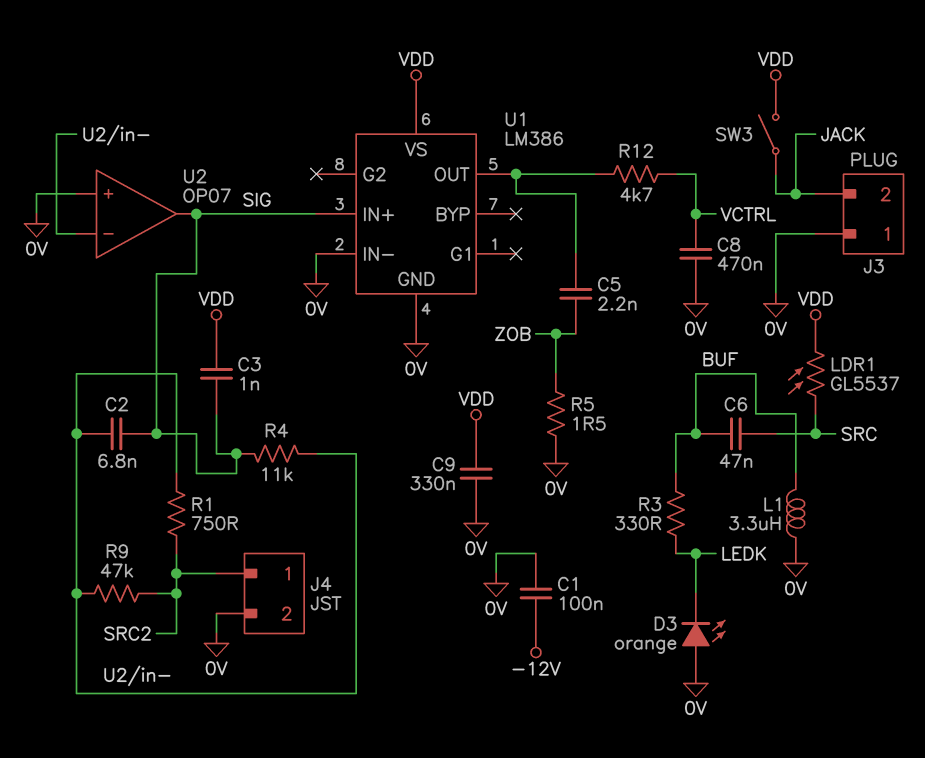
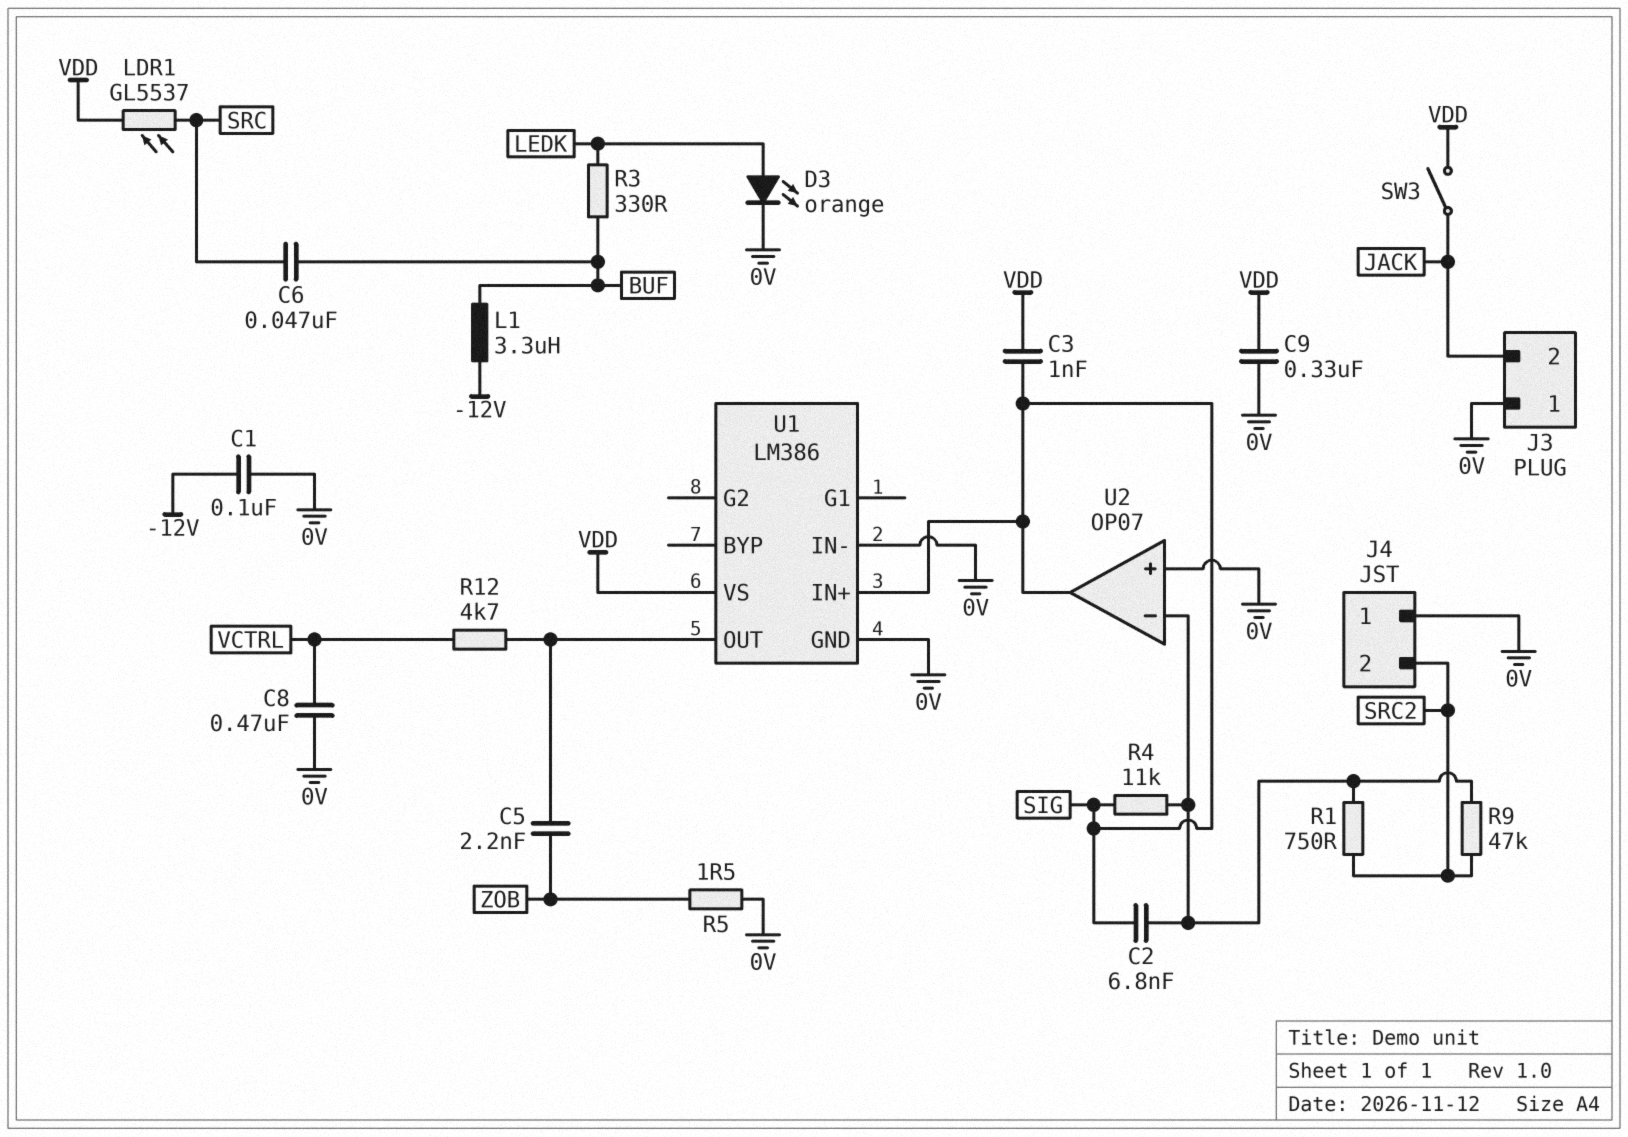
D3: LED orange (A 0V, K LEDK) -> LED orange (A LEDK, K 0V)
J4 pin 1: SRC2 -> 0V
J4 pin 2: 0V -> SRC2
L1: 3.3uH (0V, BUF) -> 3.3uH (-12V, BUF)

